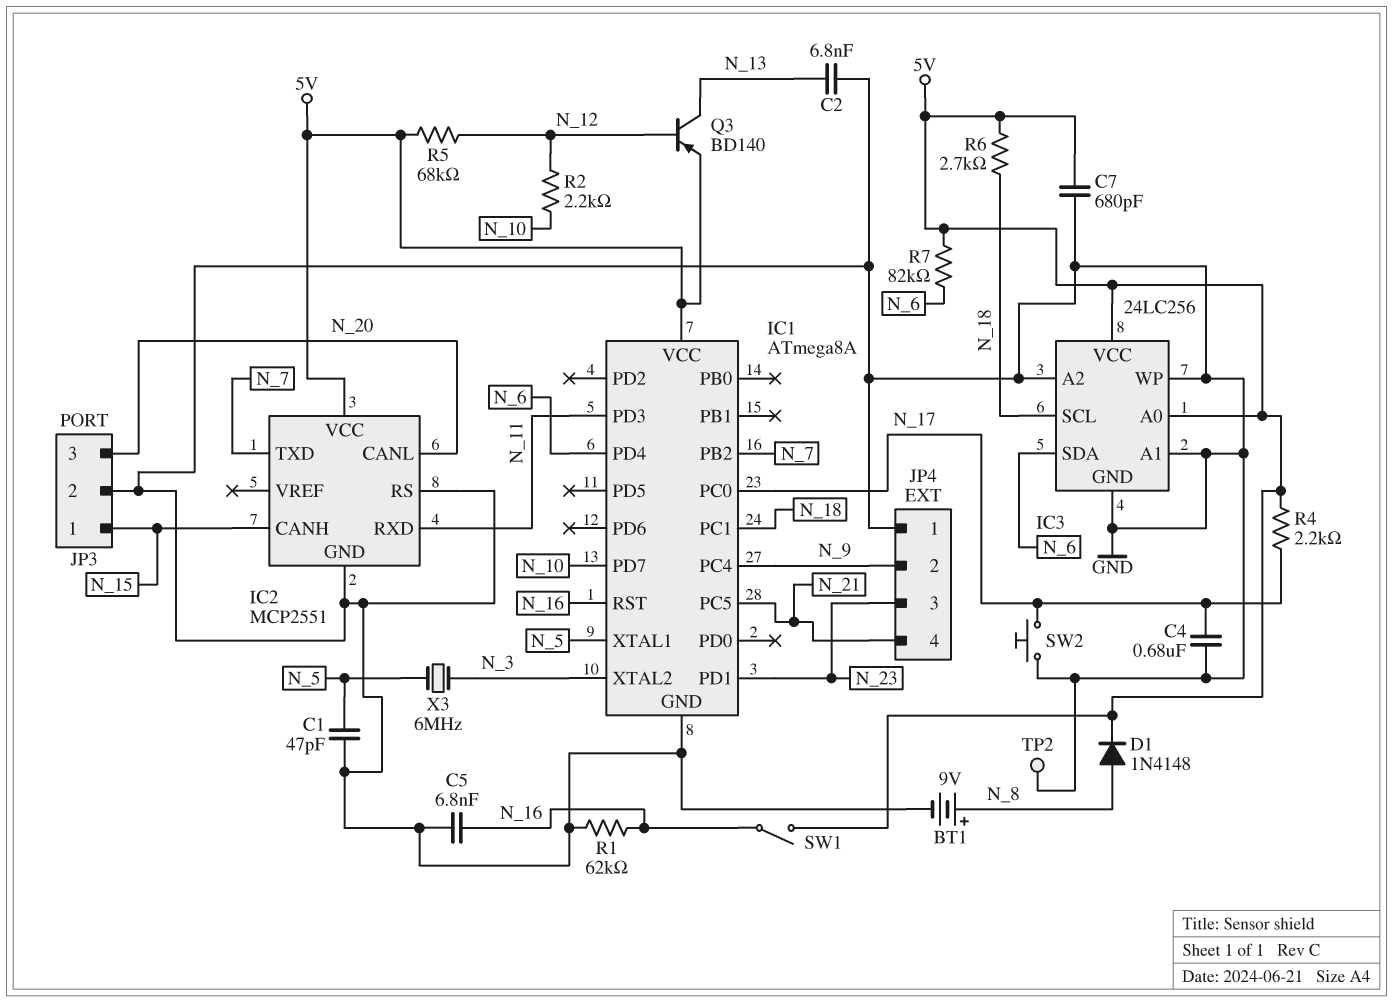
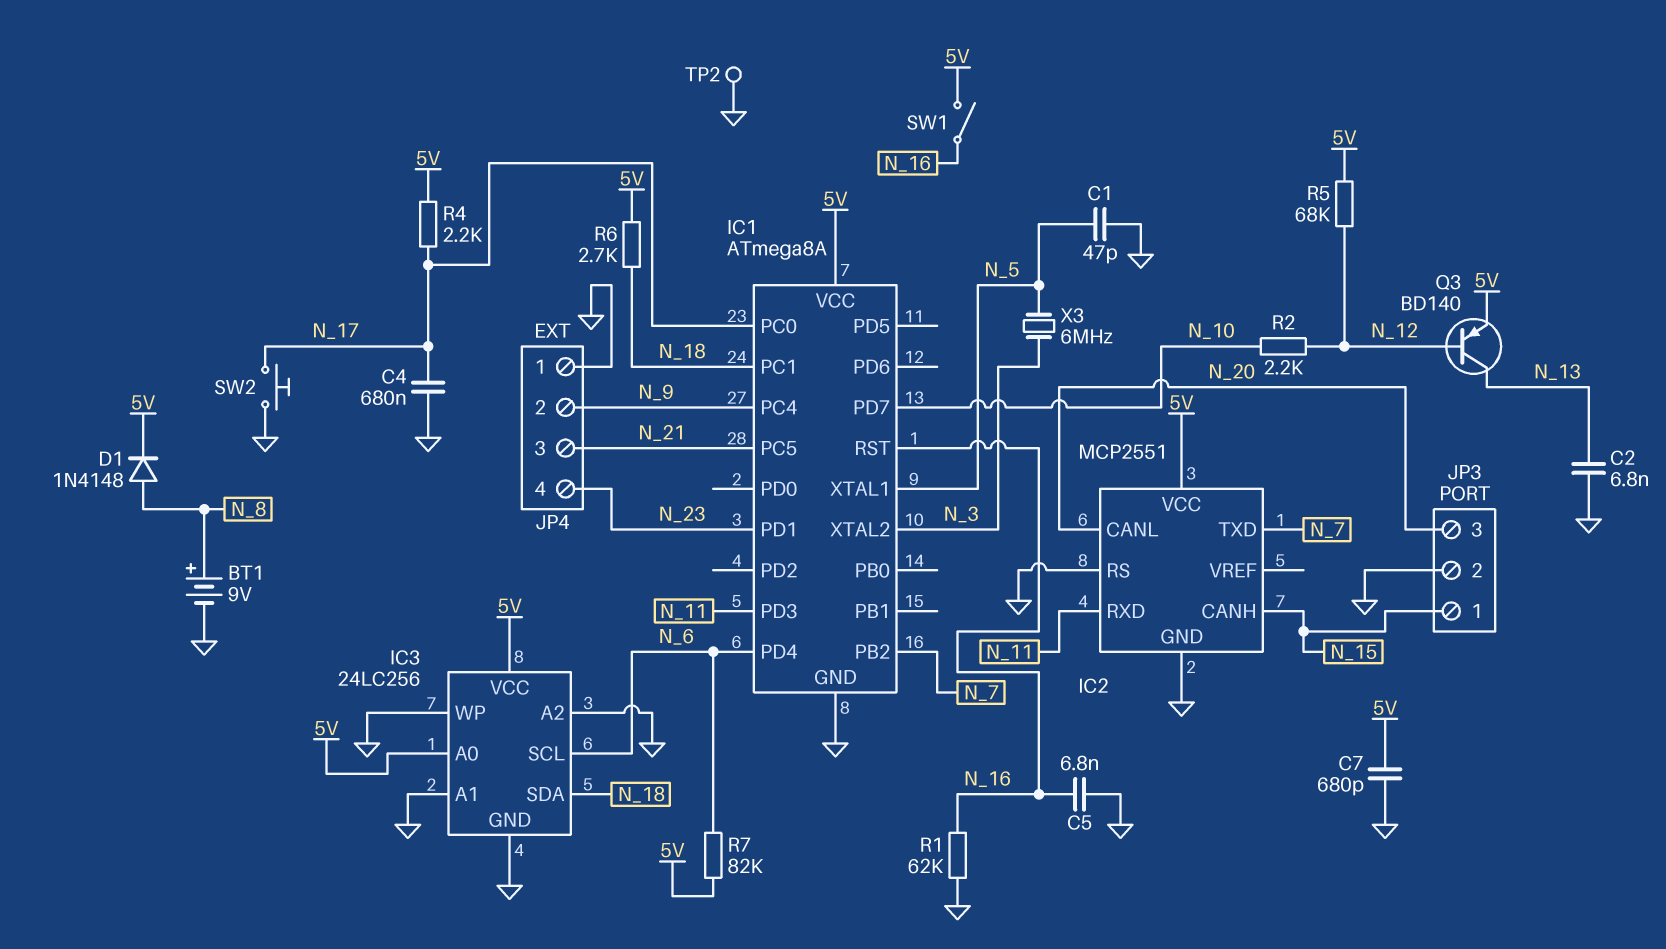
IC3 pin SCL: N_18 -> N_6
IC3 pin SDA: N_6 -> N_18
JP4 pin 3: N_23 -> N_21
JP4 pin 4: N_21 -> N_23

